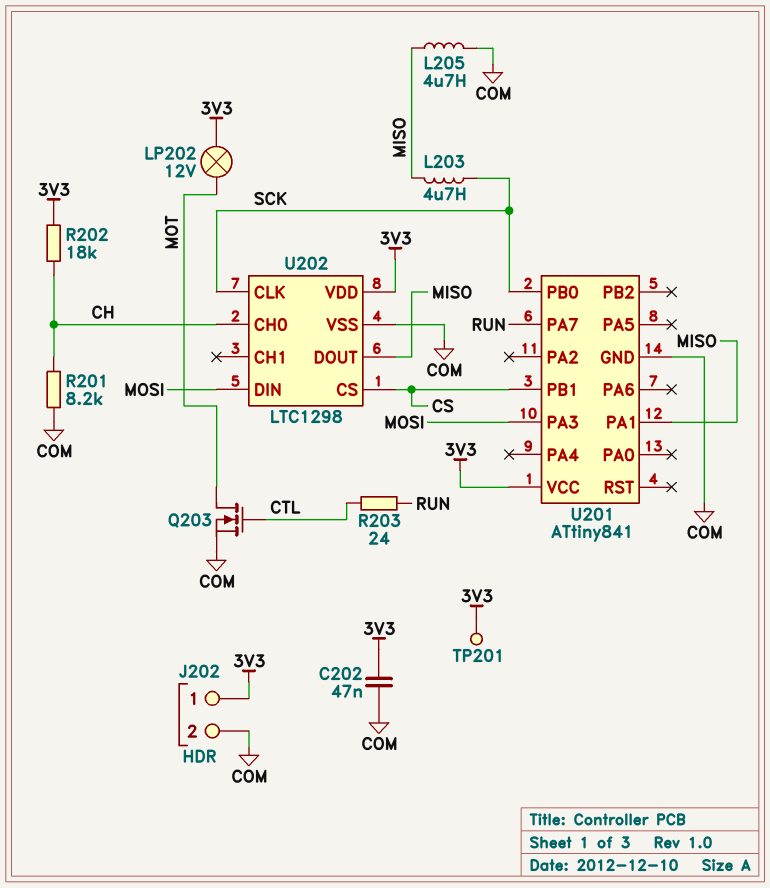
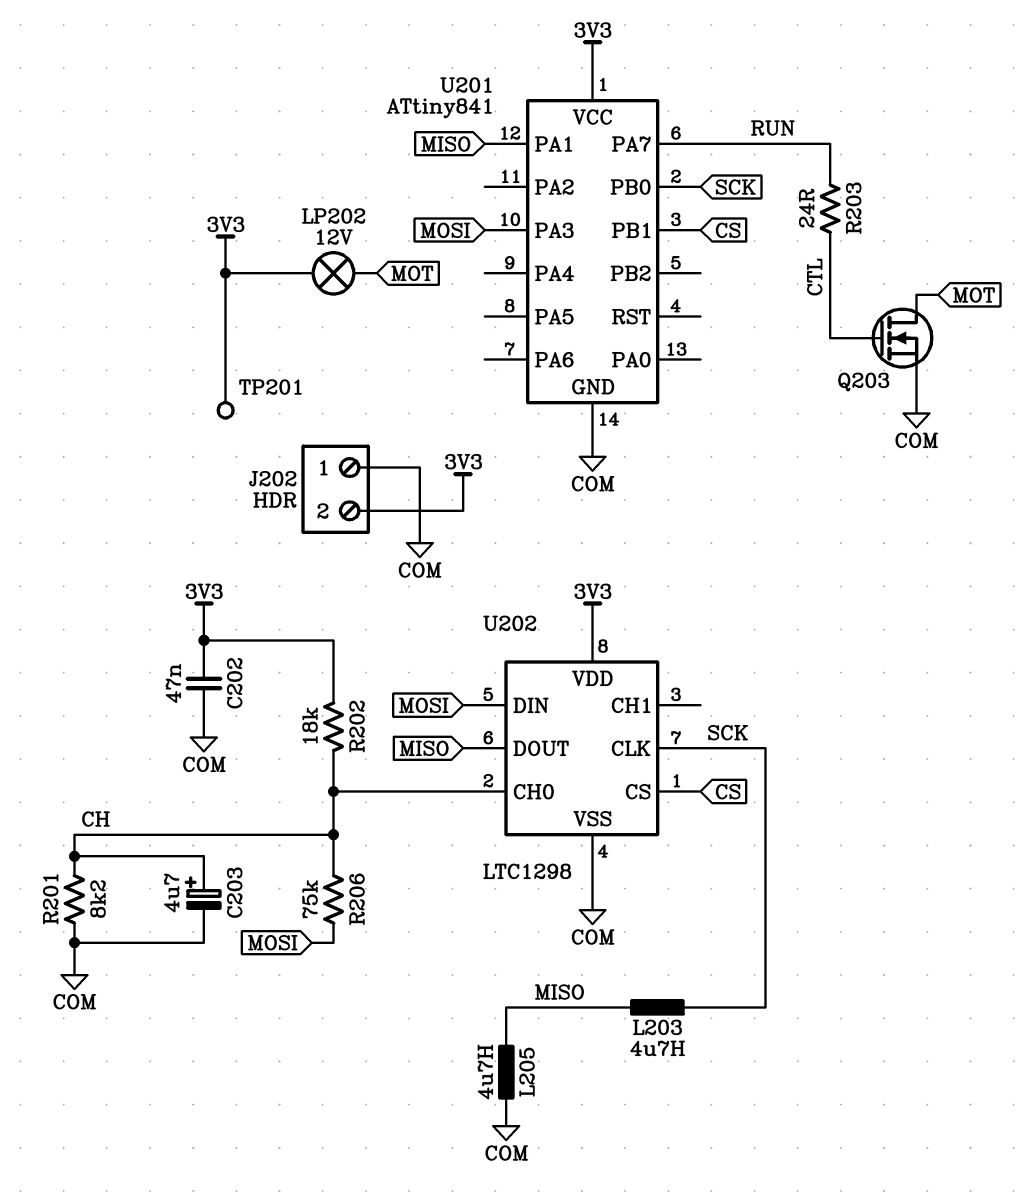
C203: none -> 4.7uF (plus CH, minus COM)
J202 pin 1: 3V3 -> COM
J202 pin 2: COM -> 3V3
R206: none -> 75k (CH, MOSI)

